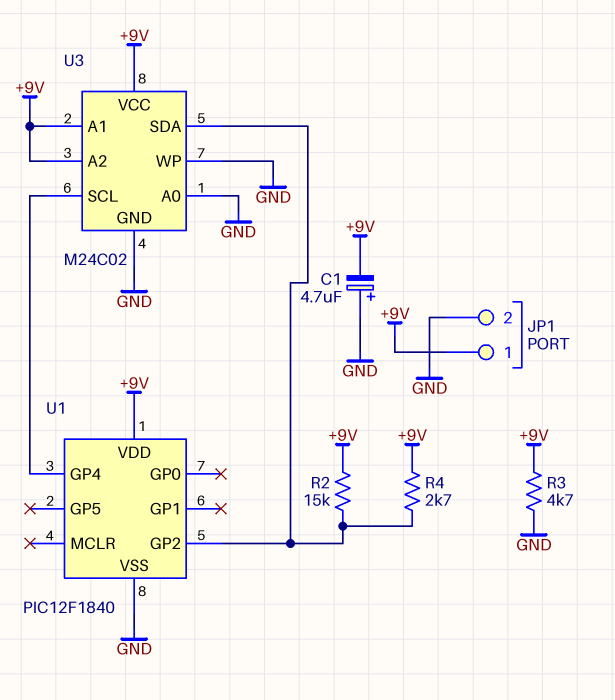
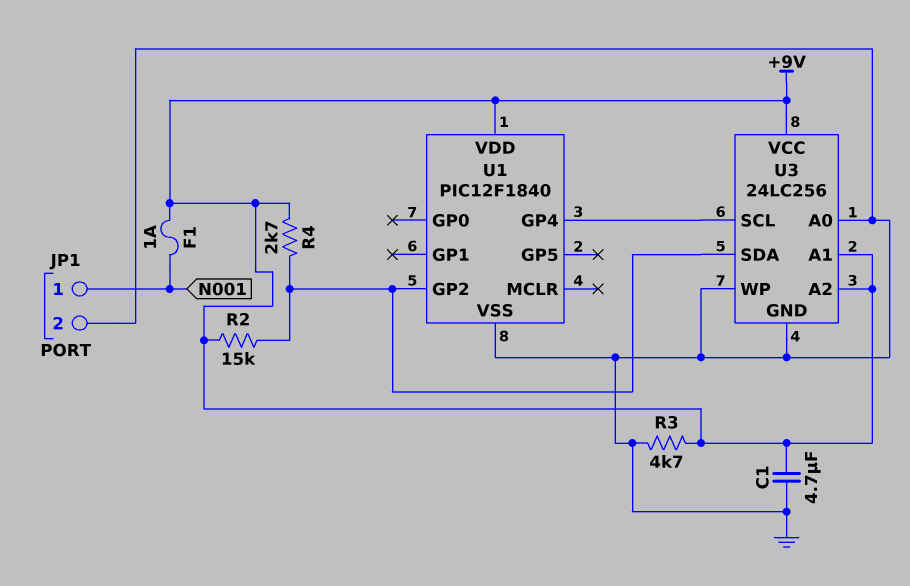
C1: 4.7uF (plus GND, minus +9V) -> 4.7uF (+9V, GND)
F1: none -> 1A (+9V, N001)
JP1 pin 1: +9V -> N001
U3: M24C02 -> 24LC256

